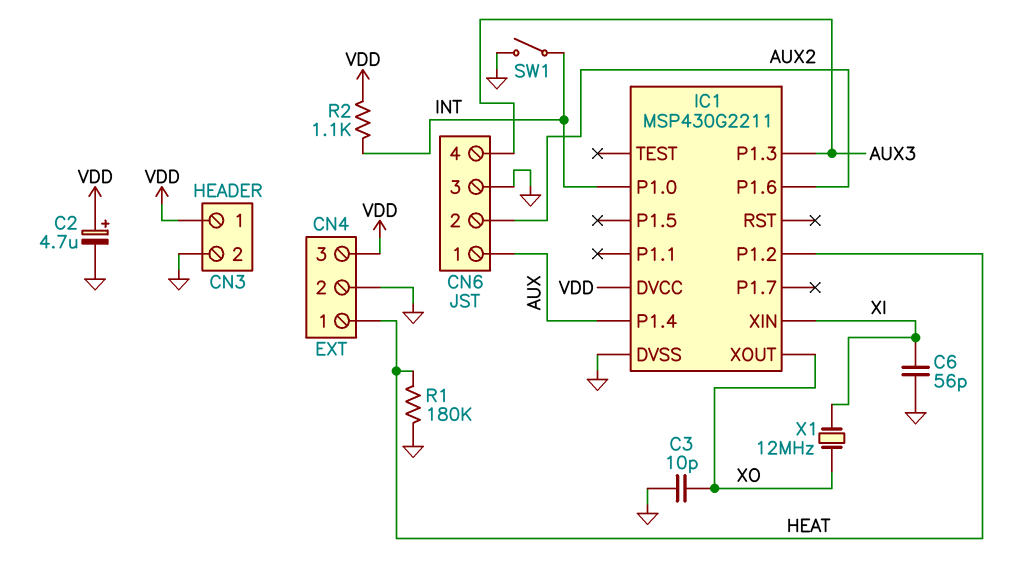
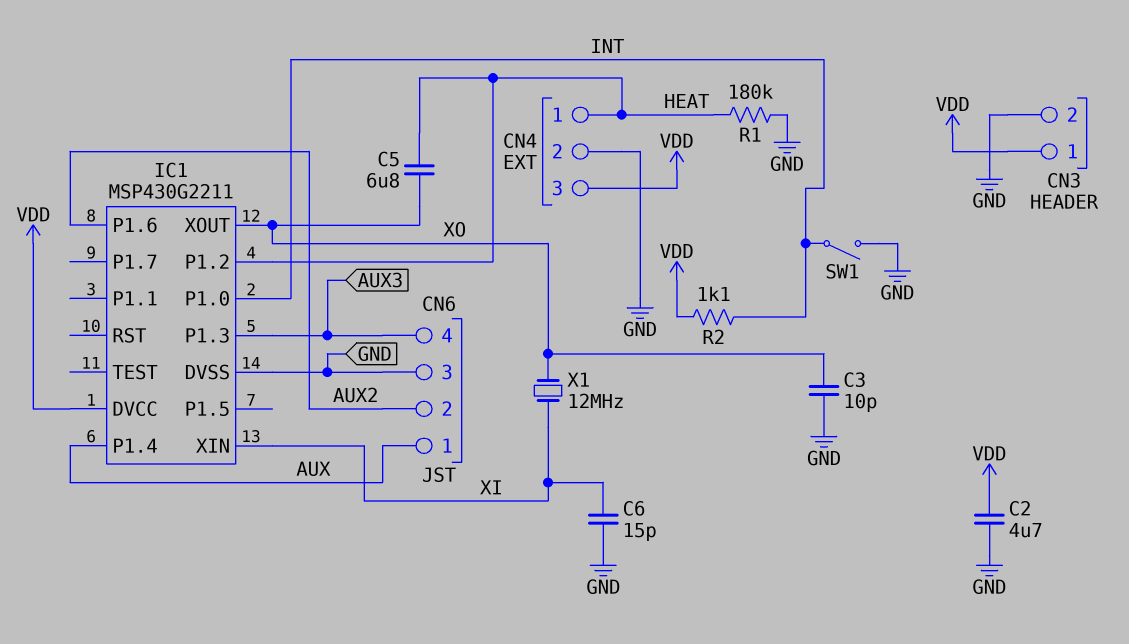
C2: 4.7uF (plus VDD, minus GND) -> 4.7uF (GND, VDD)
C5: none -> 6.8uF (HEAT, XO)
C6: 56pF (GND, XI) -> 15pF (GND, XI)

